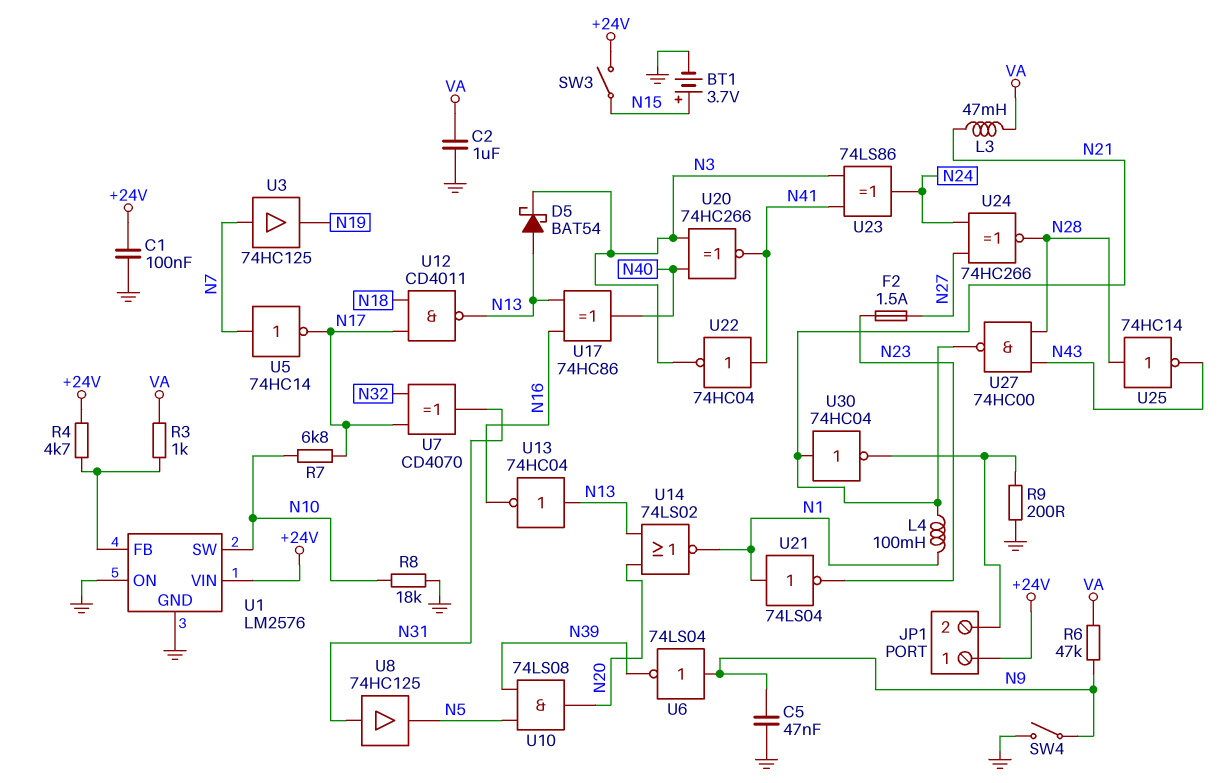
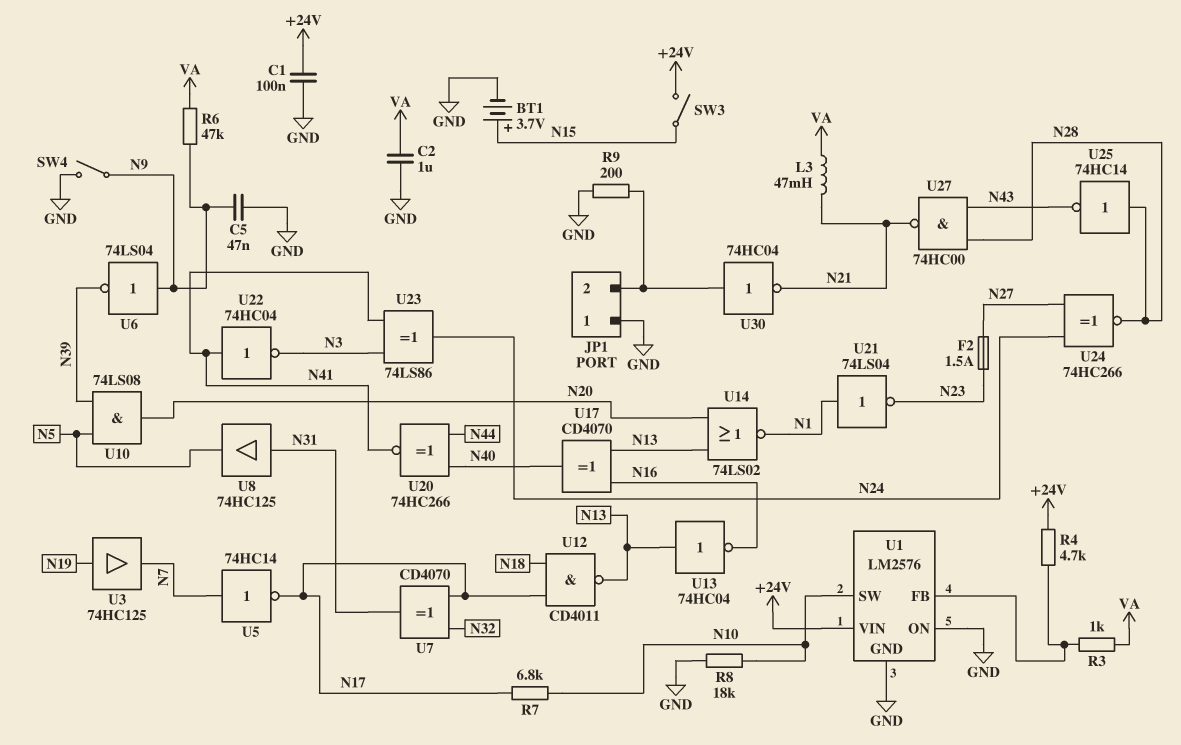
D5: schottky BAT54 (A N13, K N3) -> none
JP1 pin 1: +24V -> GND
L4: 100mH (N1, N21) -> none
U3: buffer 74HC125 (in N7, out N19) -> buffer 74HC125 (in N19, out N7)
U17: XOR 74HC86 (in N13, in N16, out N40) -> XOR CD4070 (in N13, in N16, out N40)
U20: XNOR 74HC266 (in N3, in N40, out N41) -> XNOR 74HC266 (in N40, in N44, out N41)
U30: NOT 74HC04 (in N21, out JP1/2) -> NOT 74HC04 (in JP1/2, out N21)

